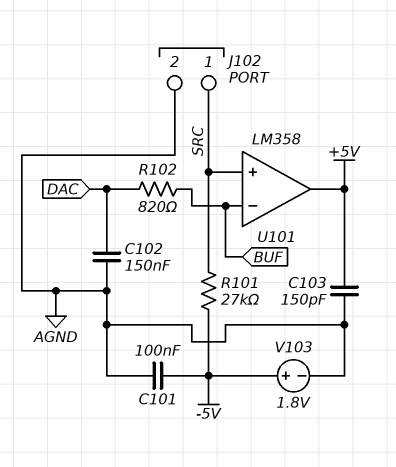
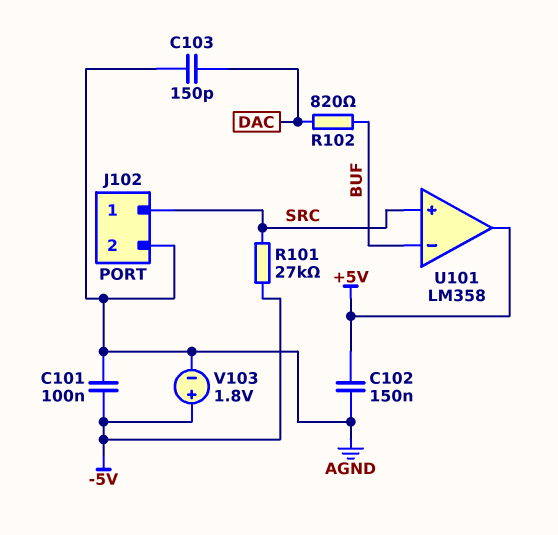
C102: 150nF (AGND, DAC) -> 150nF (+5V, AGND)
C103: 150pF (+5V, AGND) -> 150pF (AGND, DAC)

